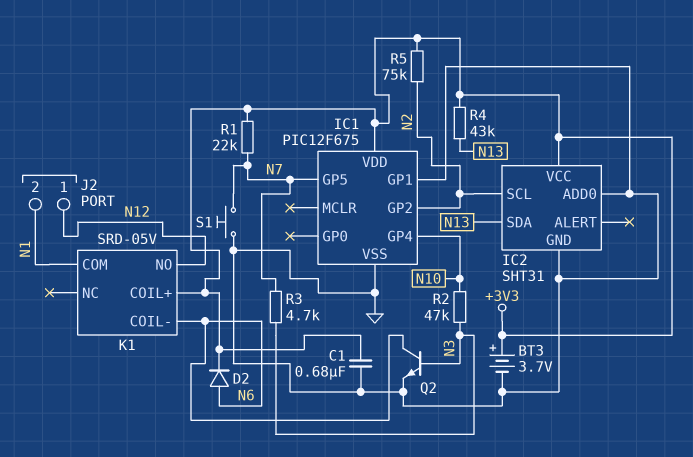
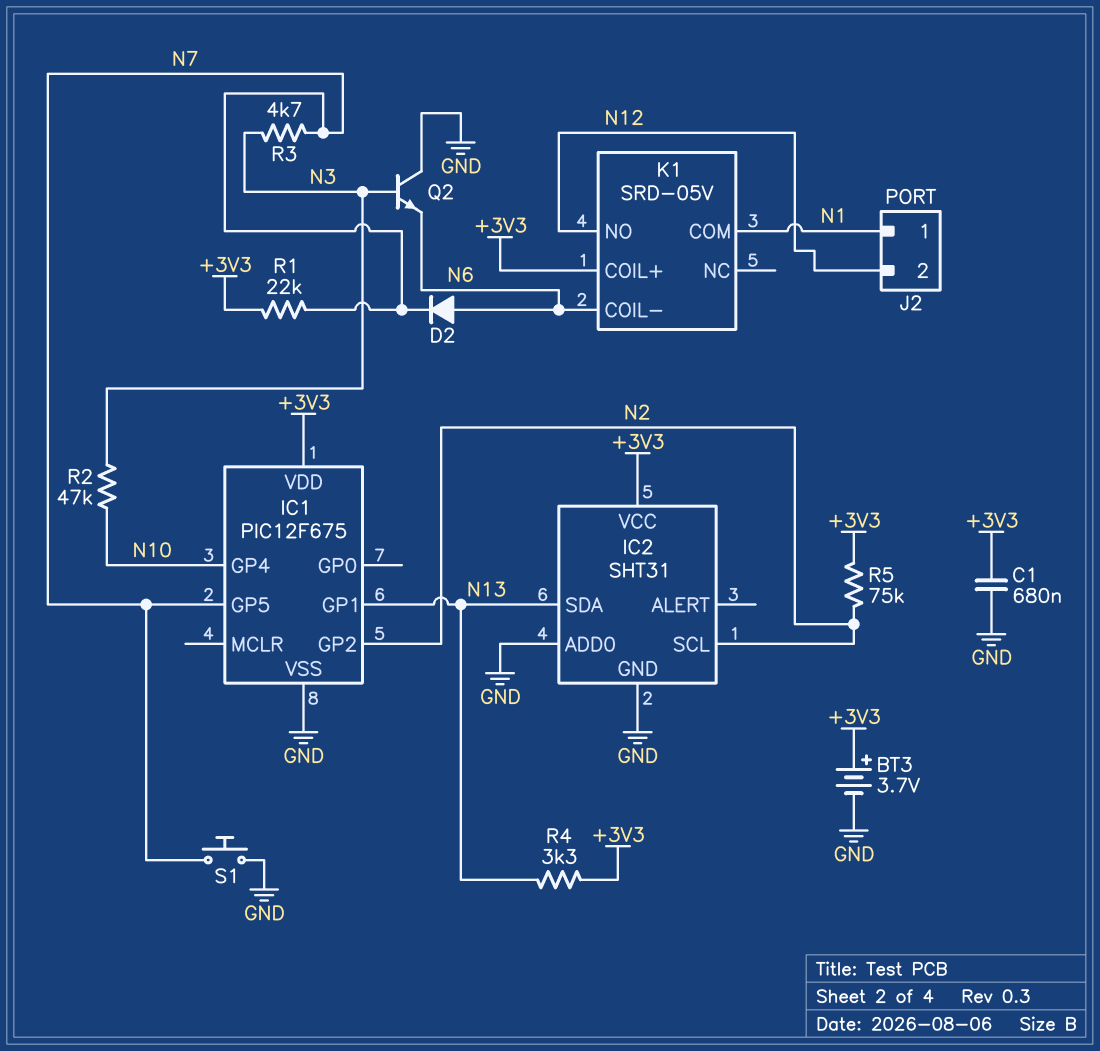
D2: diode (A N6, K +3V3) -> diode (A N6, K N7)
IC1 pin GP1: GND -> N13
J2 pin 1: N12 -> N1
J2 pin 2: N1 -> N12
Q2: NPN (B N3, C N6, E GND) -> NPN (B N3, C GND, E N6)
R4: 43k (+3V3, N13) -> 3.3k (+3V3, N13)

